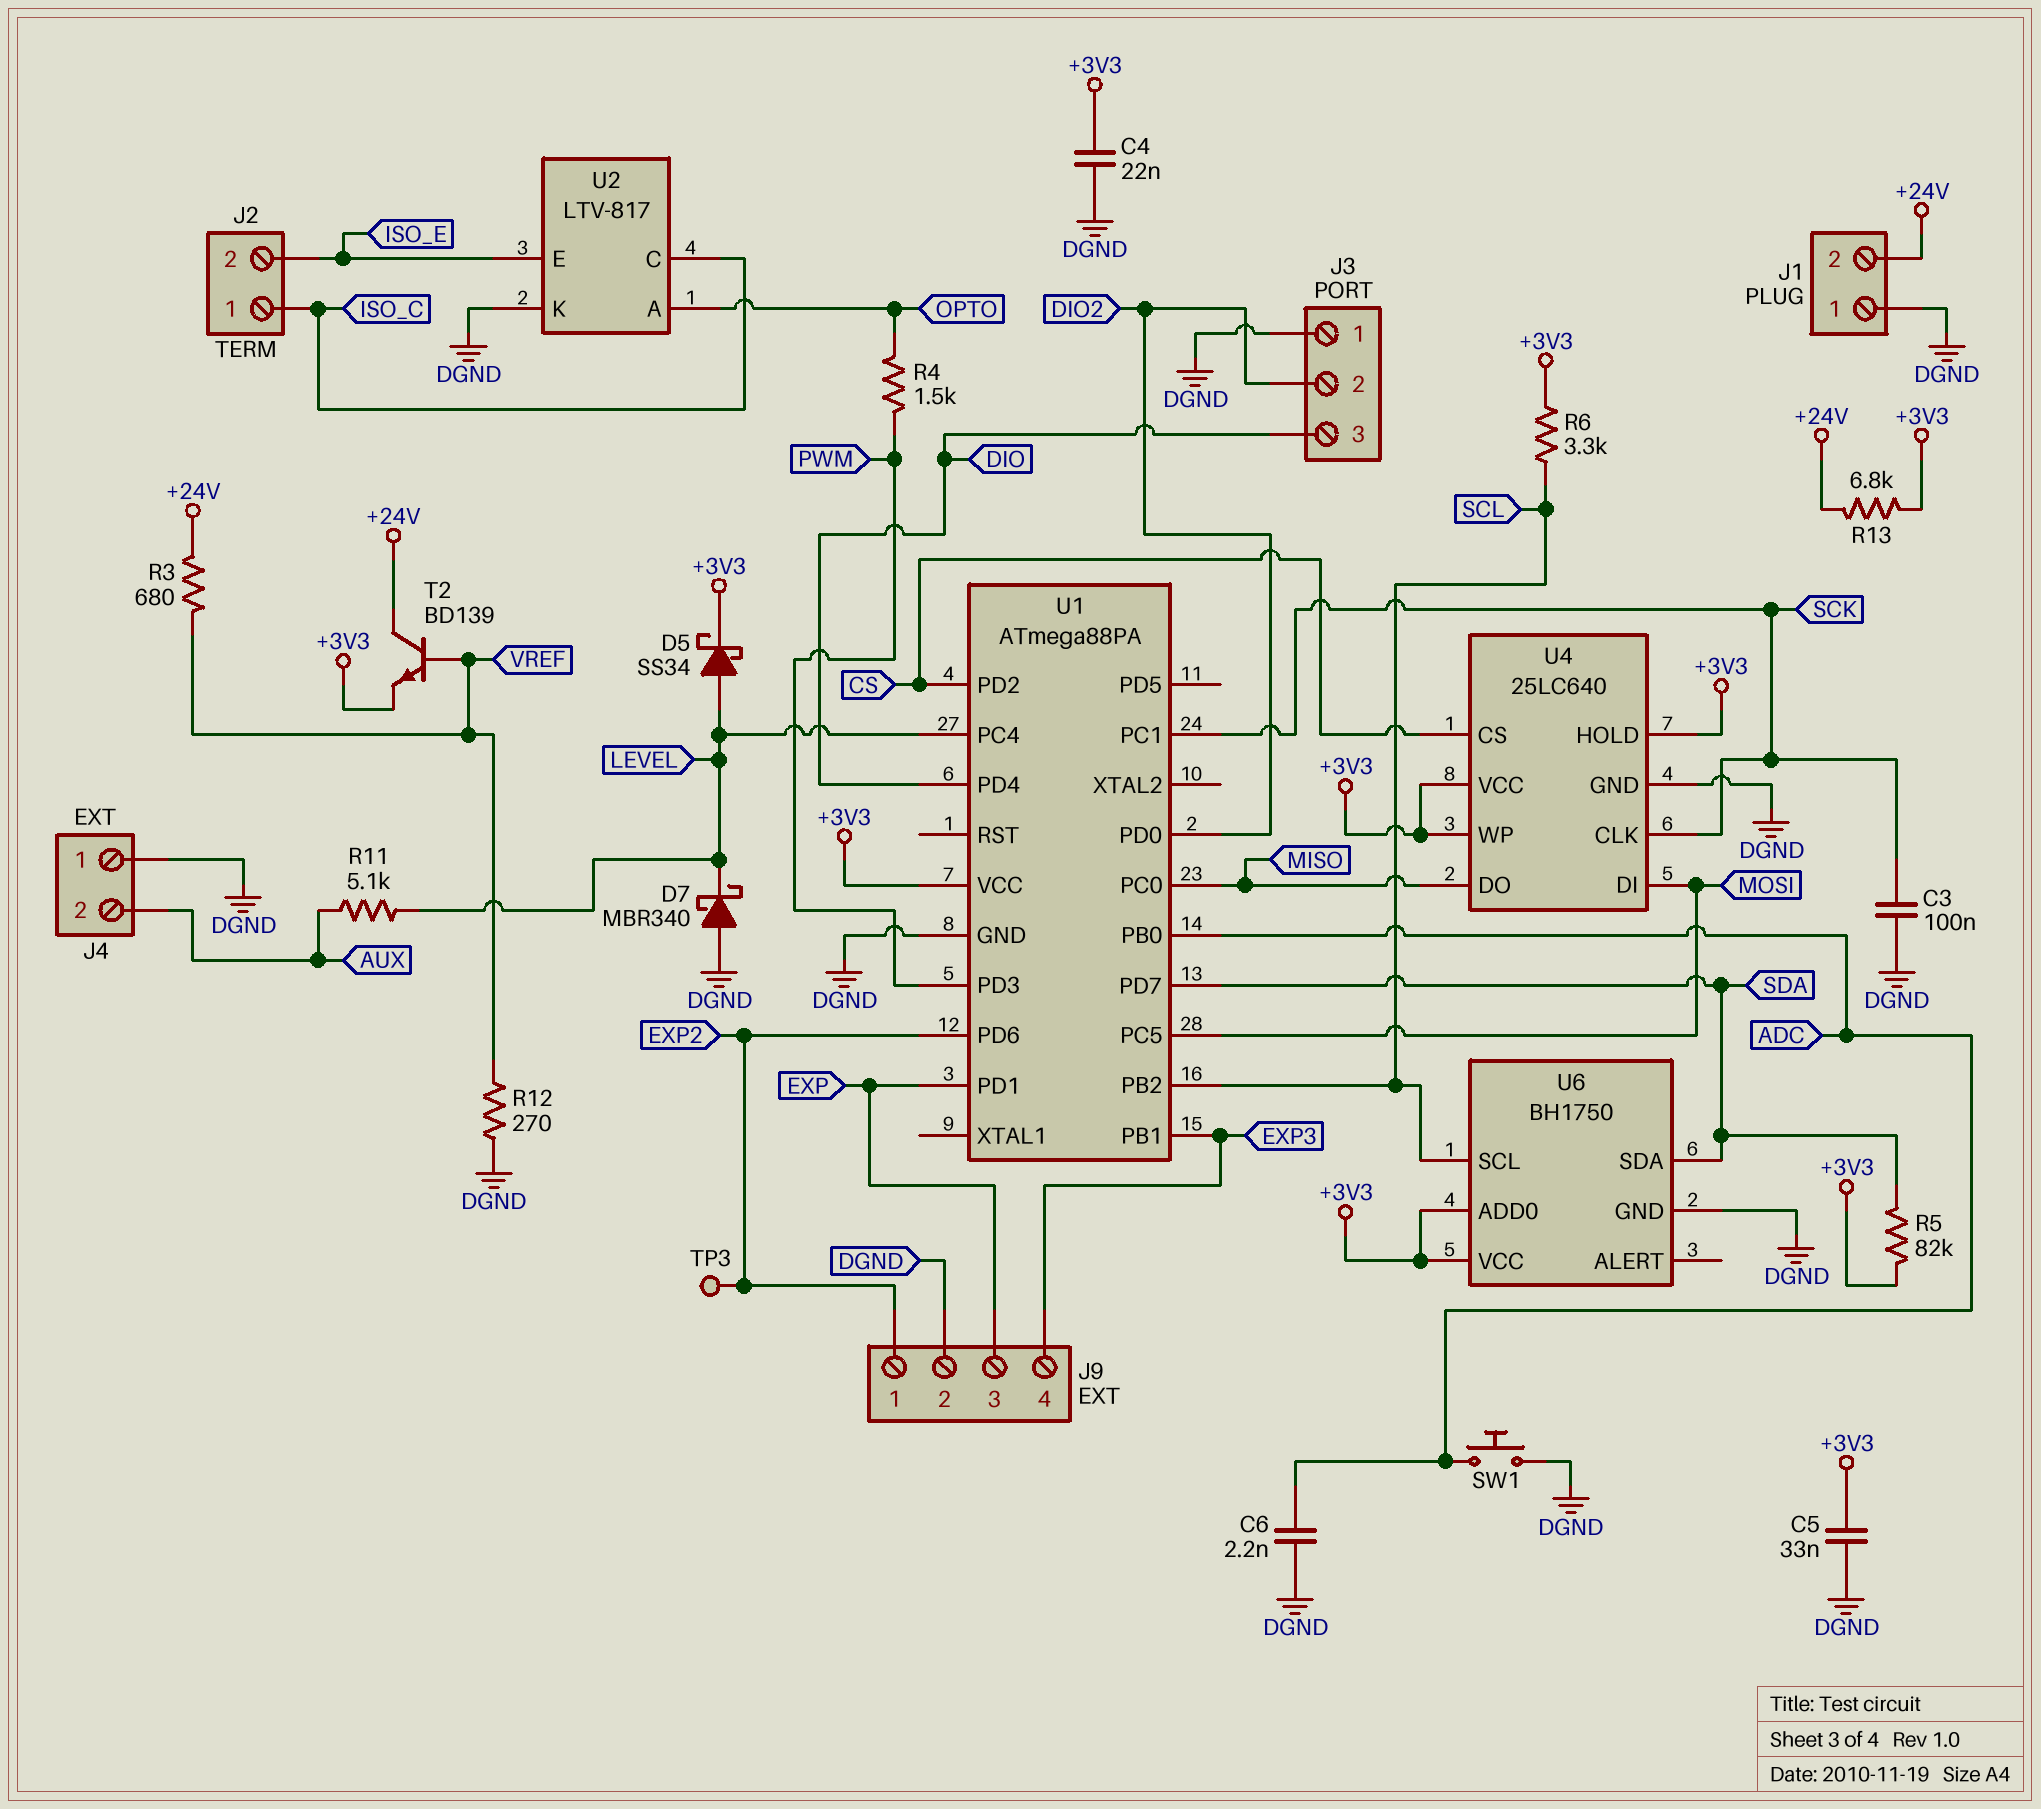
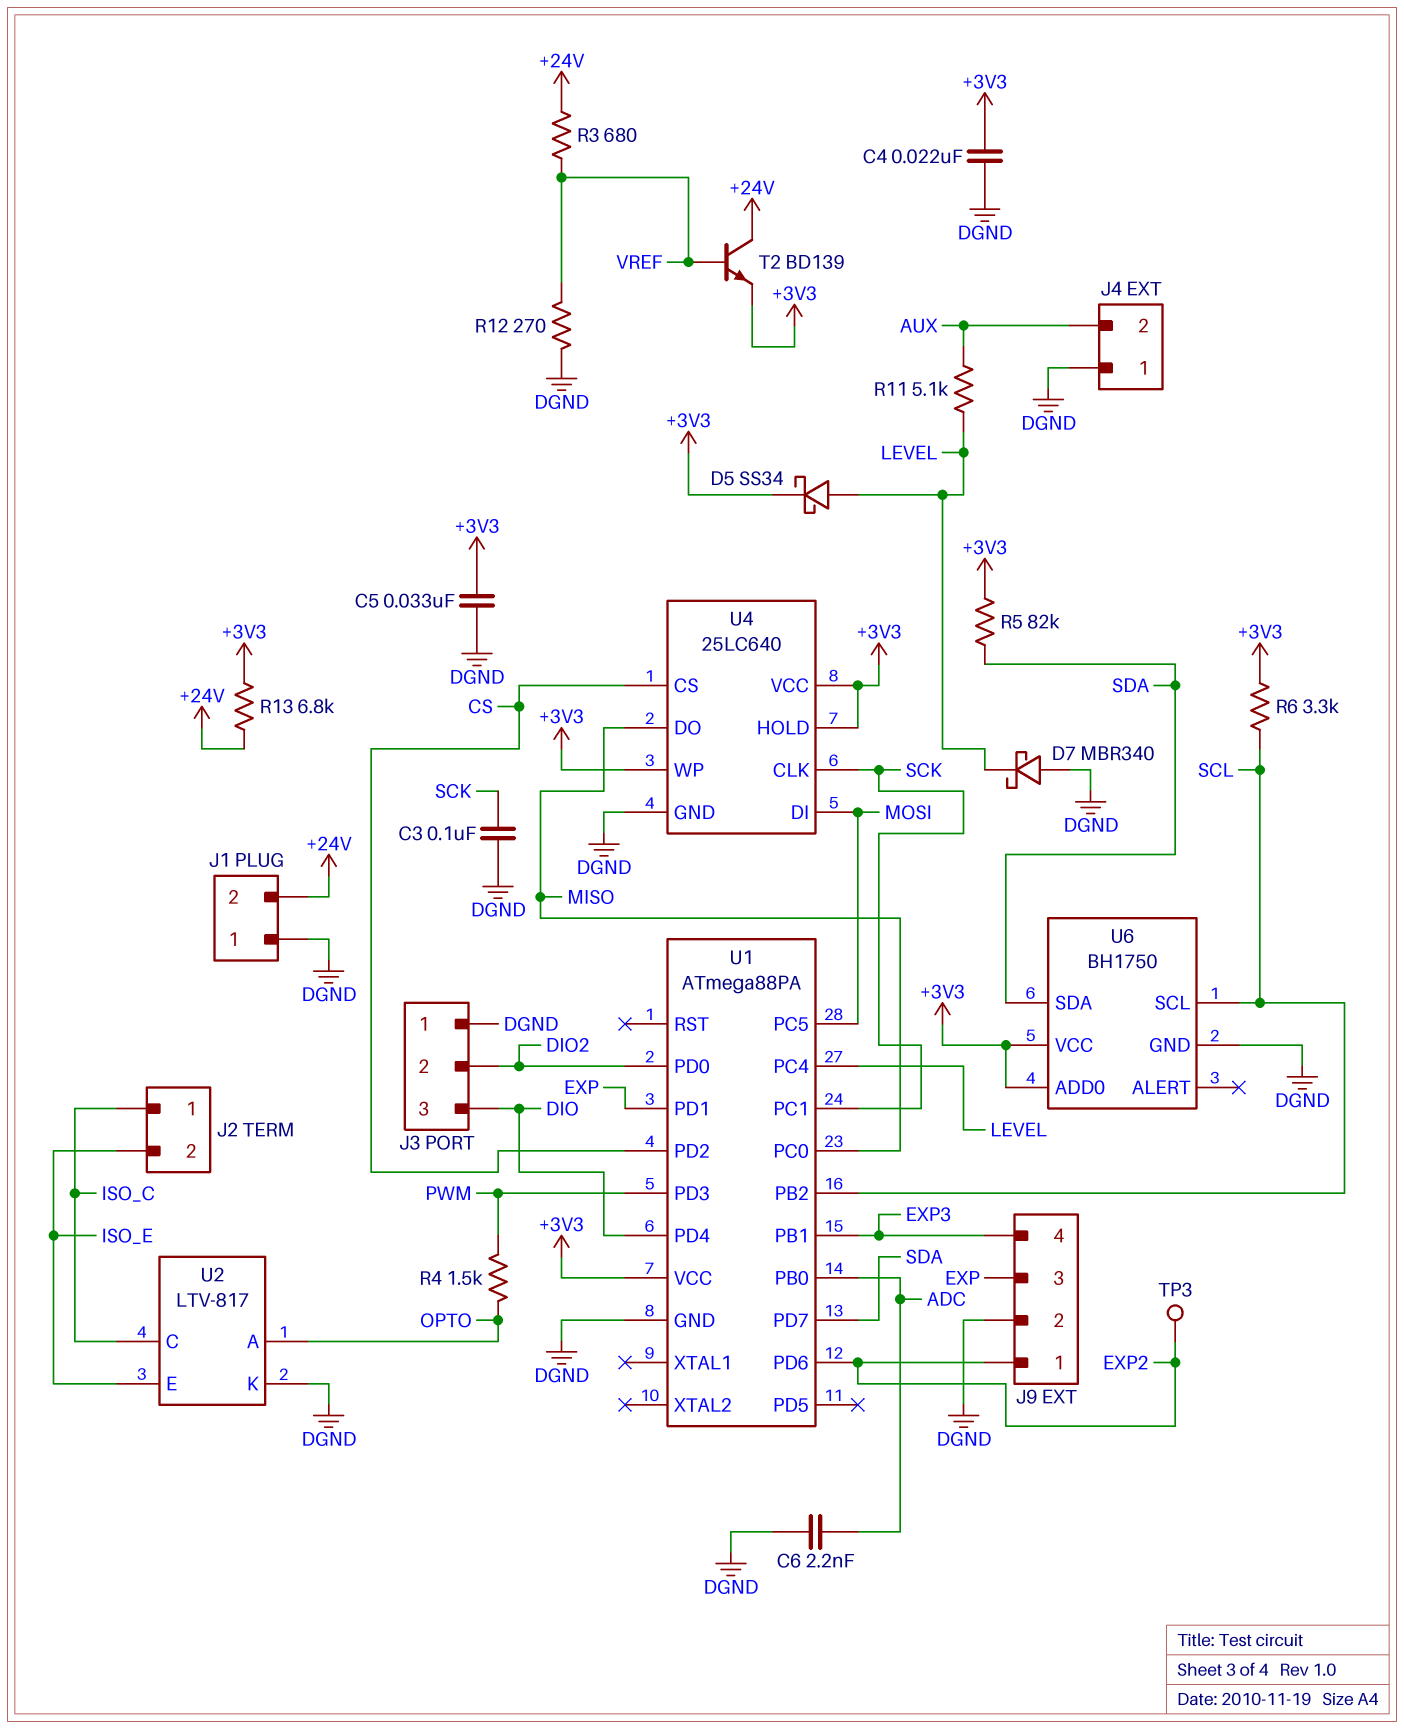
SW1: button (ADC, DGND) -> none

